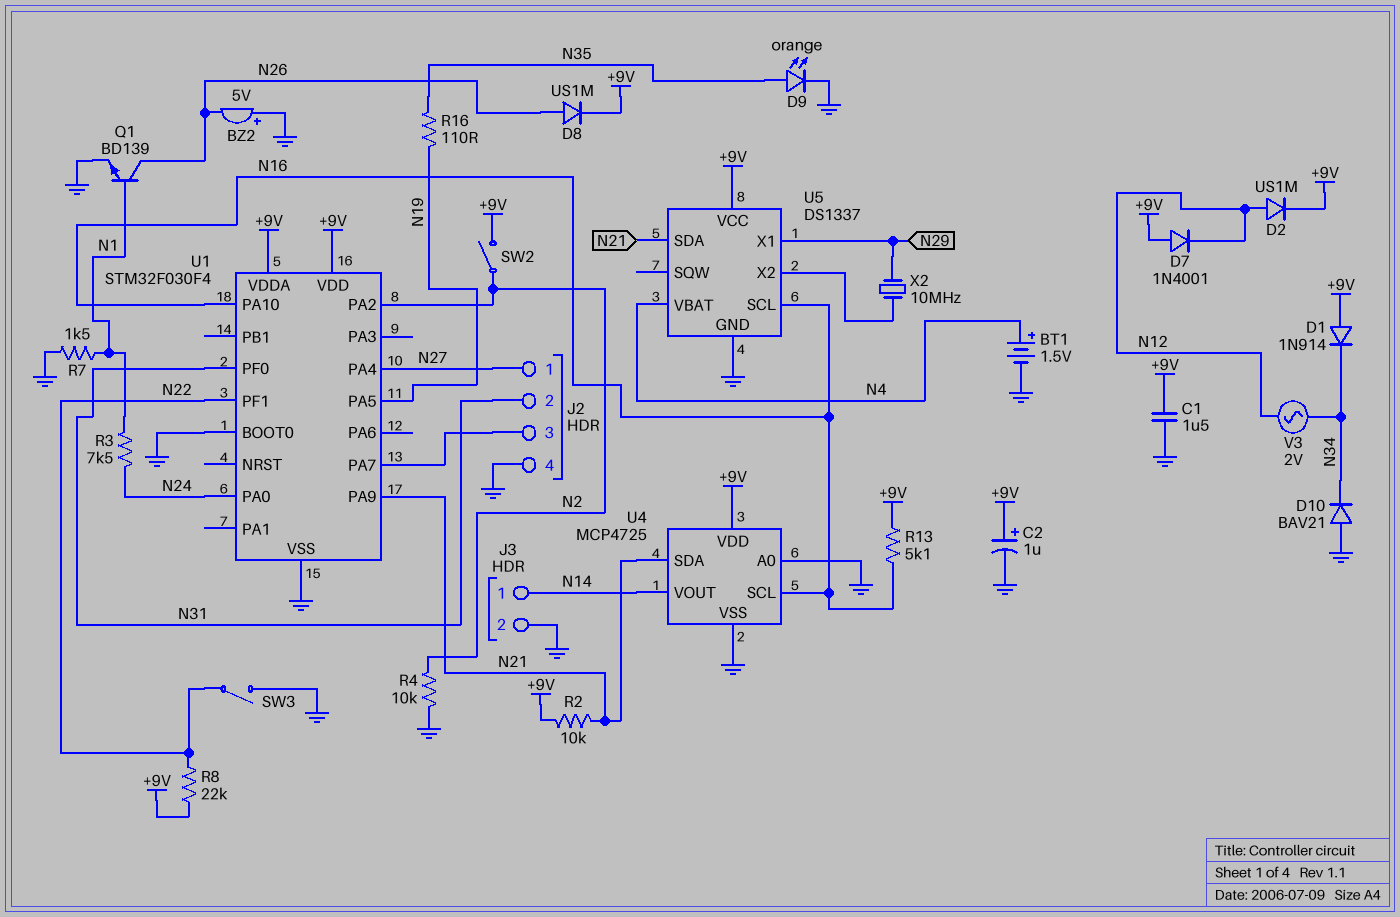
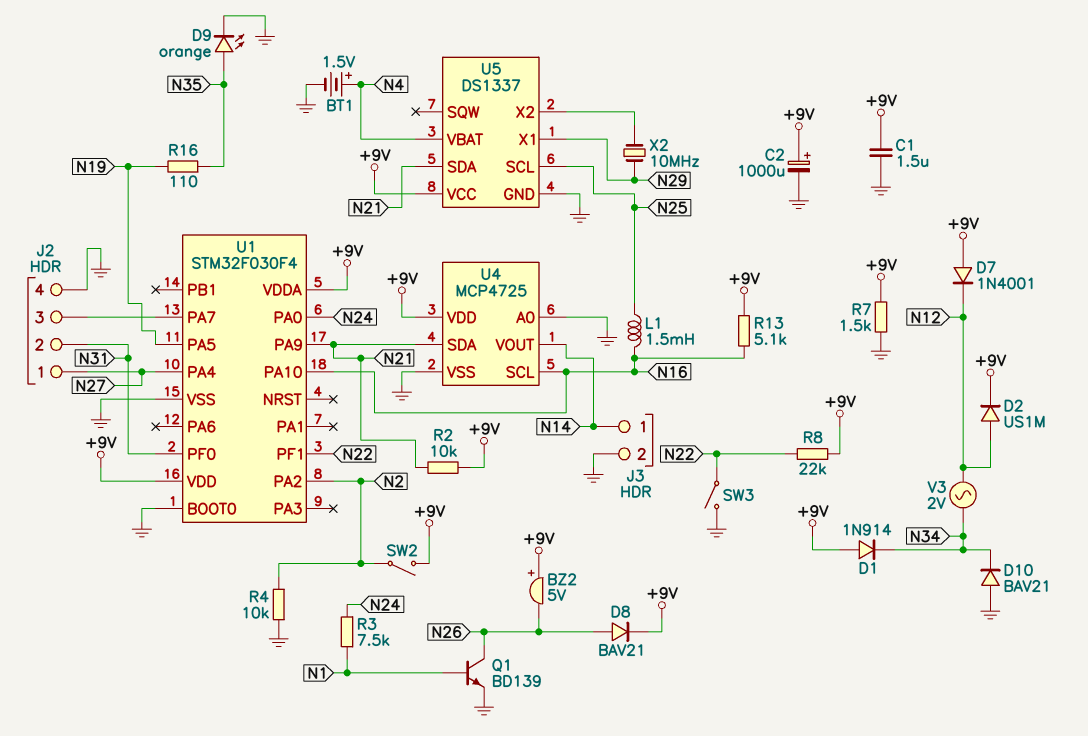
BZ2: buzzer 5V (plus GND, minus N26) -> buzzer 5V (plus +9V, minus N26)
C2: 1uF (plus +9V, minus GND) -> 1000uF (plus +9V, minus GND)
D8: diode US1M (A N26, K +9V) -> diode BAV21 (A N26, K +9V)
L1: none -> 1.5mH (N16, N25)
R7: 1.5k (GND, N1) -> 1.5k (+9V, GND)
U5 pin SCL: N16 -> N25

